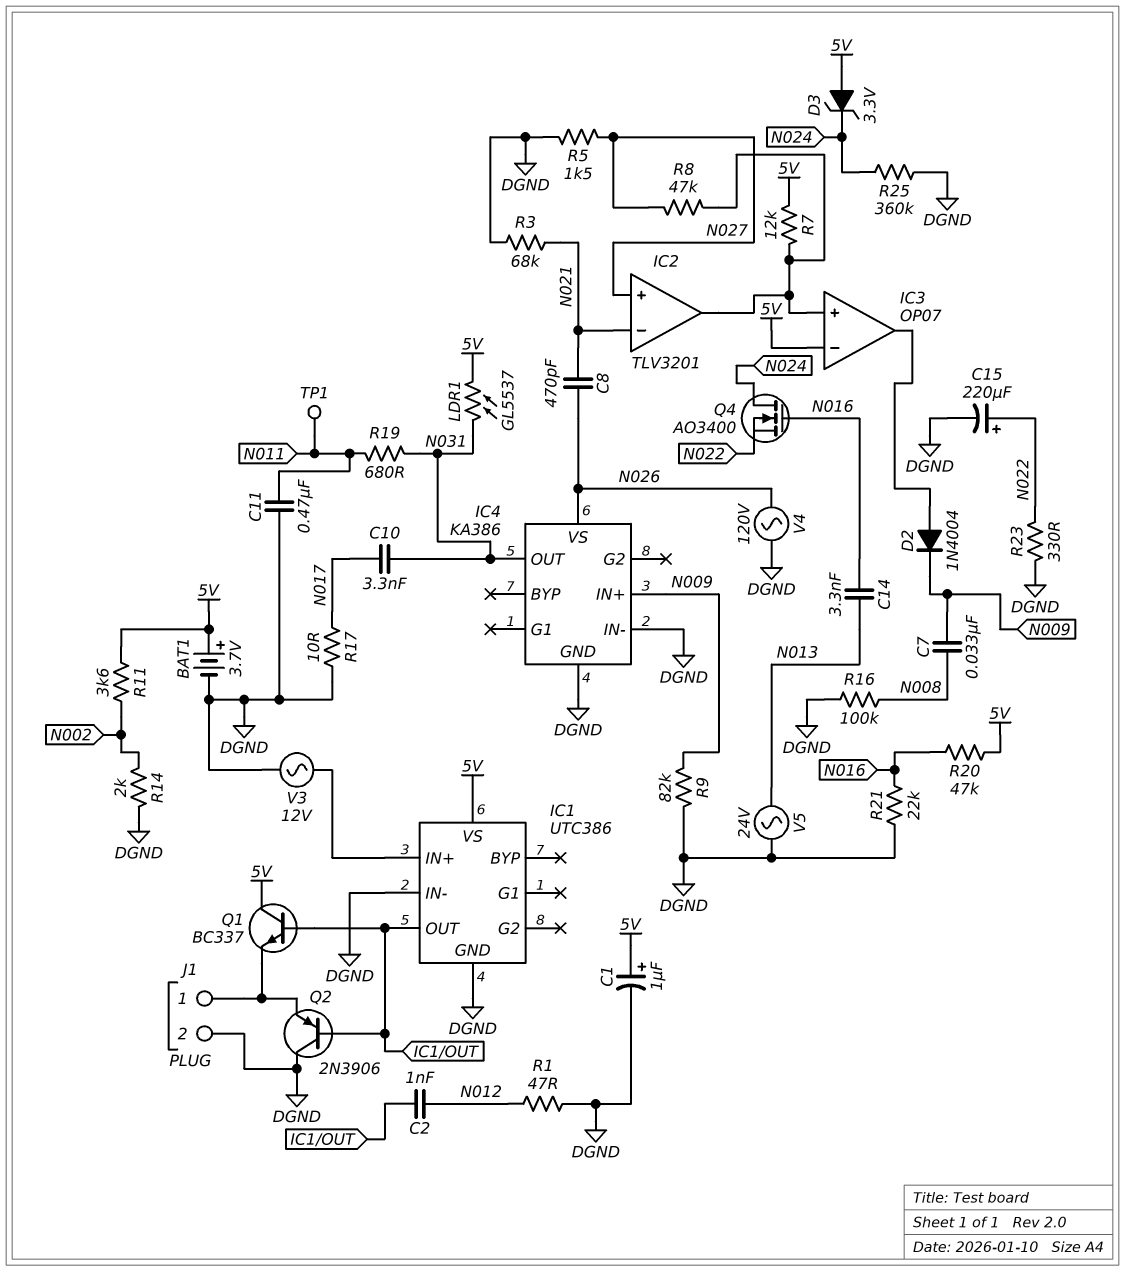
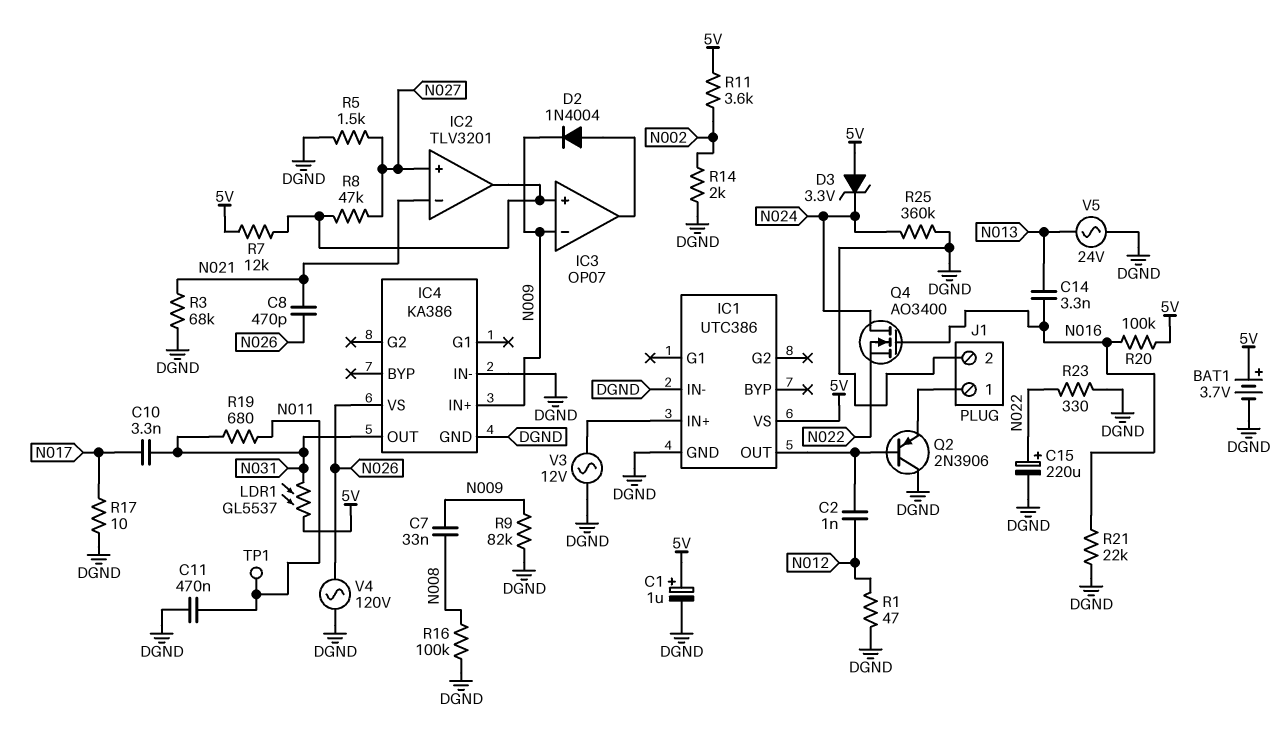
IC3 pin in-: 5V -> N009
Q1: NPN BC337 (B IC1/OUT, C 5V, E J1/1) -> none
R20: 47k (5V, N016) -> 100k (5V, N016)

